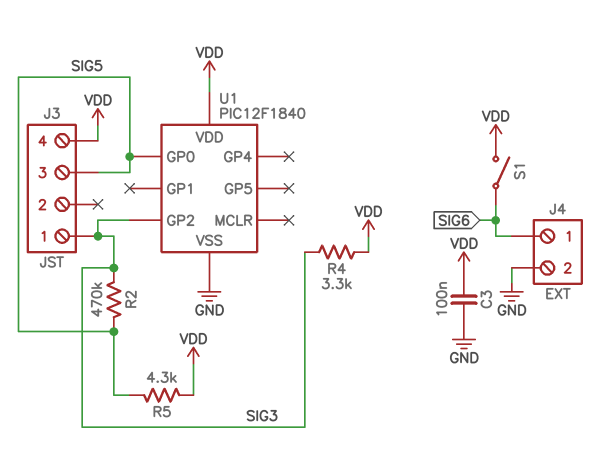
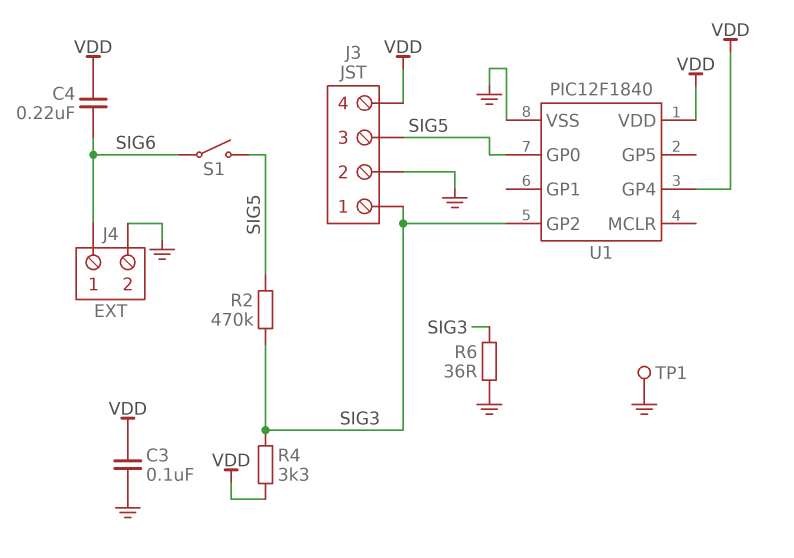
C4: none -> 220nF (SIG6, VDD)
J3 pin 2: none -> GND
R5: 4.3k (SIG5, VDD) -> none
R6: none -> 36 (GND, SIG3)
S1: switch (SIG6, VDD) -> switch (SIG5, SIG6)
TP1: none -> test point (GND)
U1 pin GP4: none -> VDD

